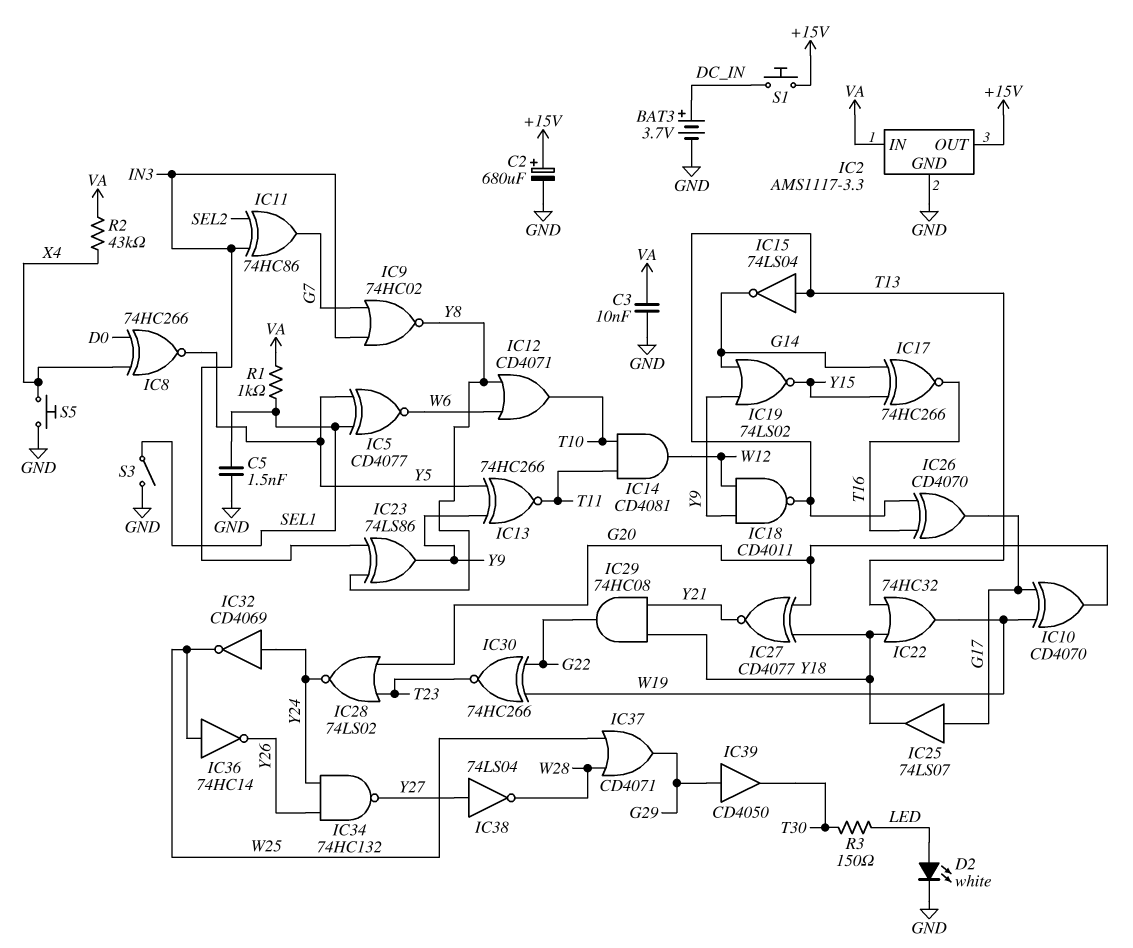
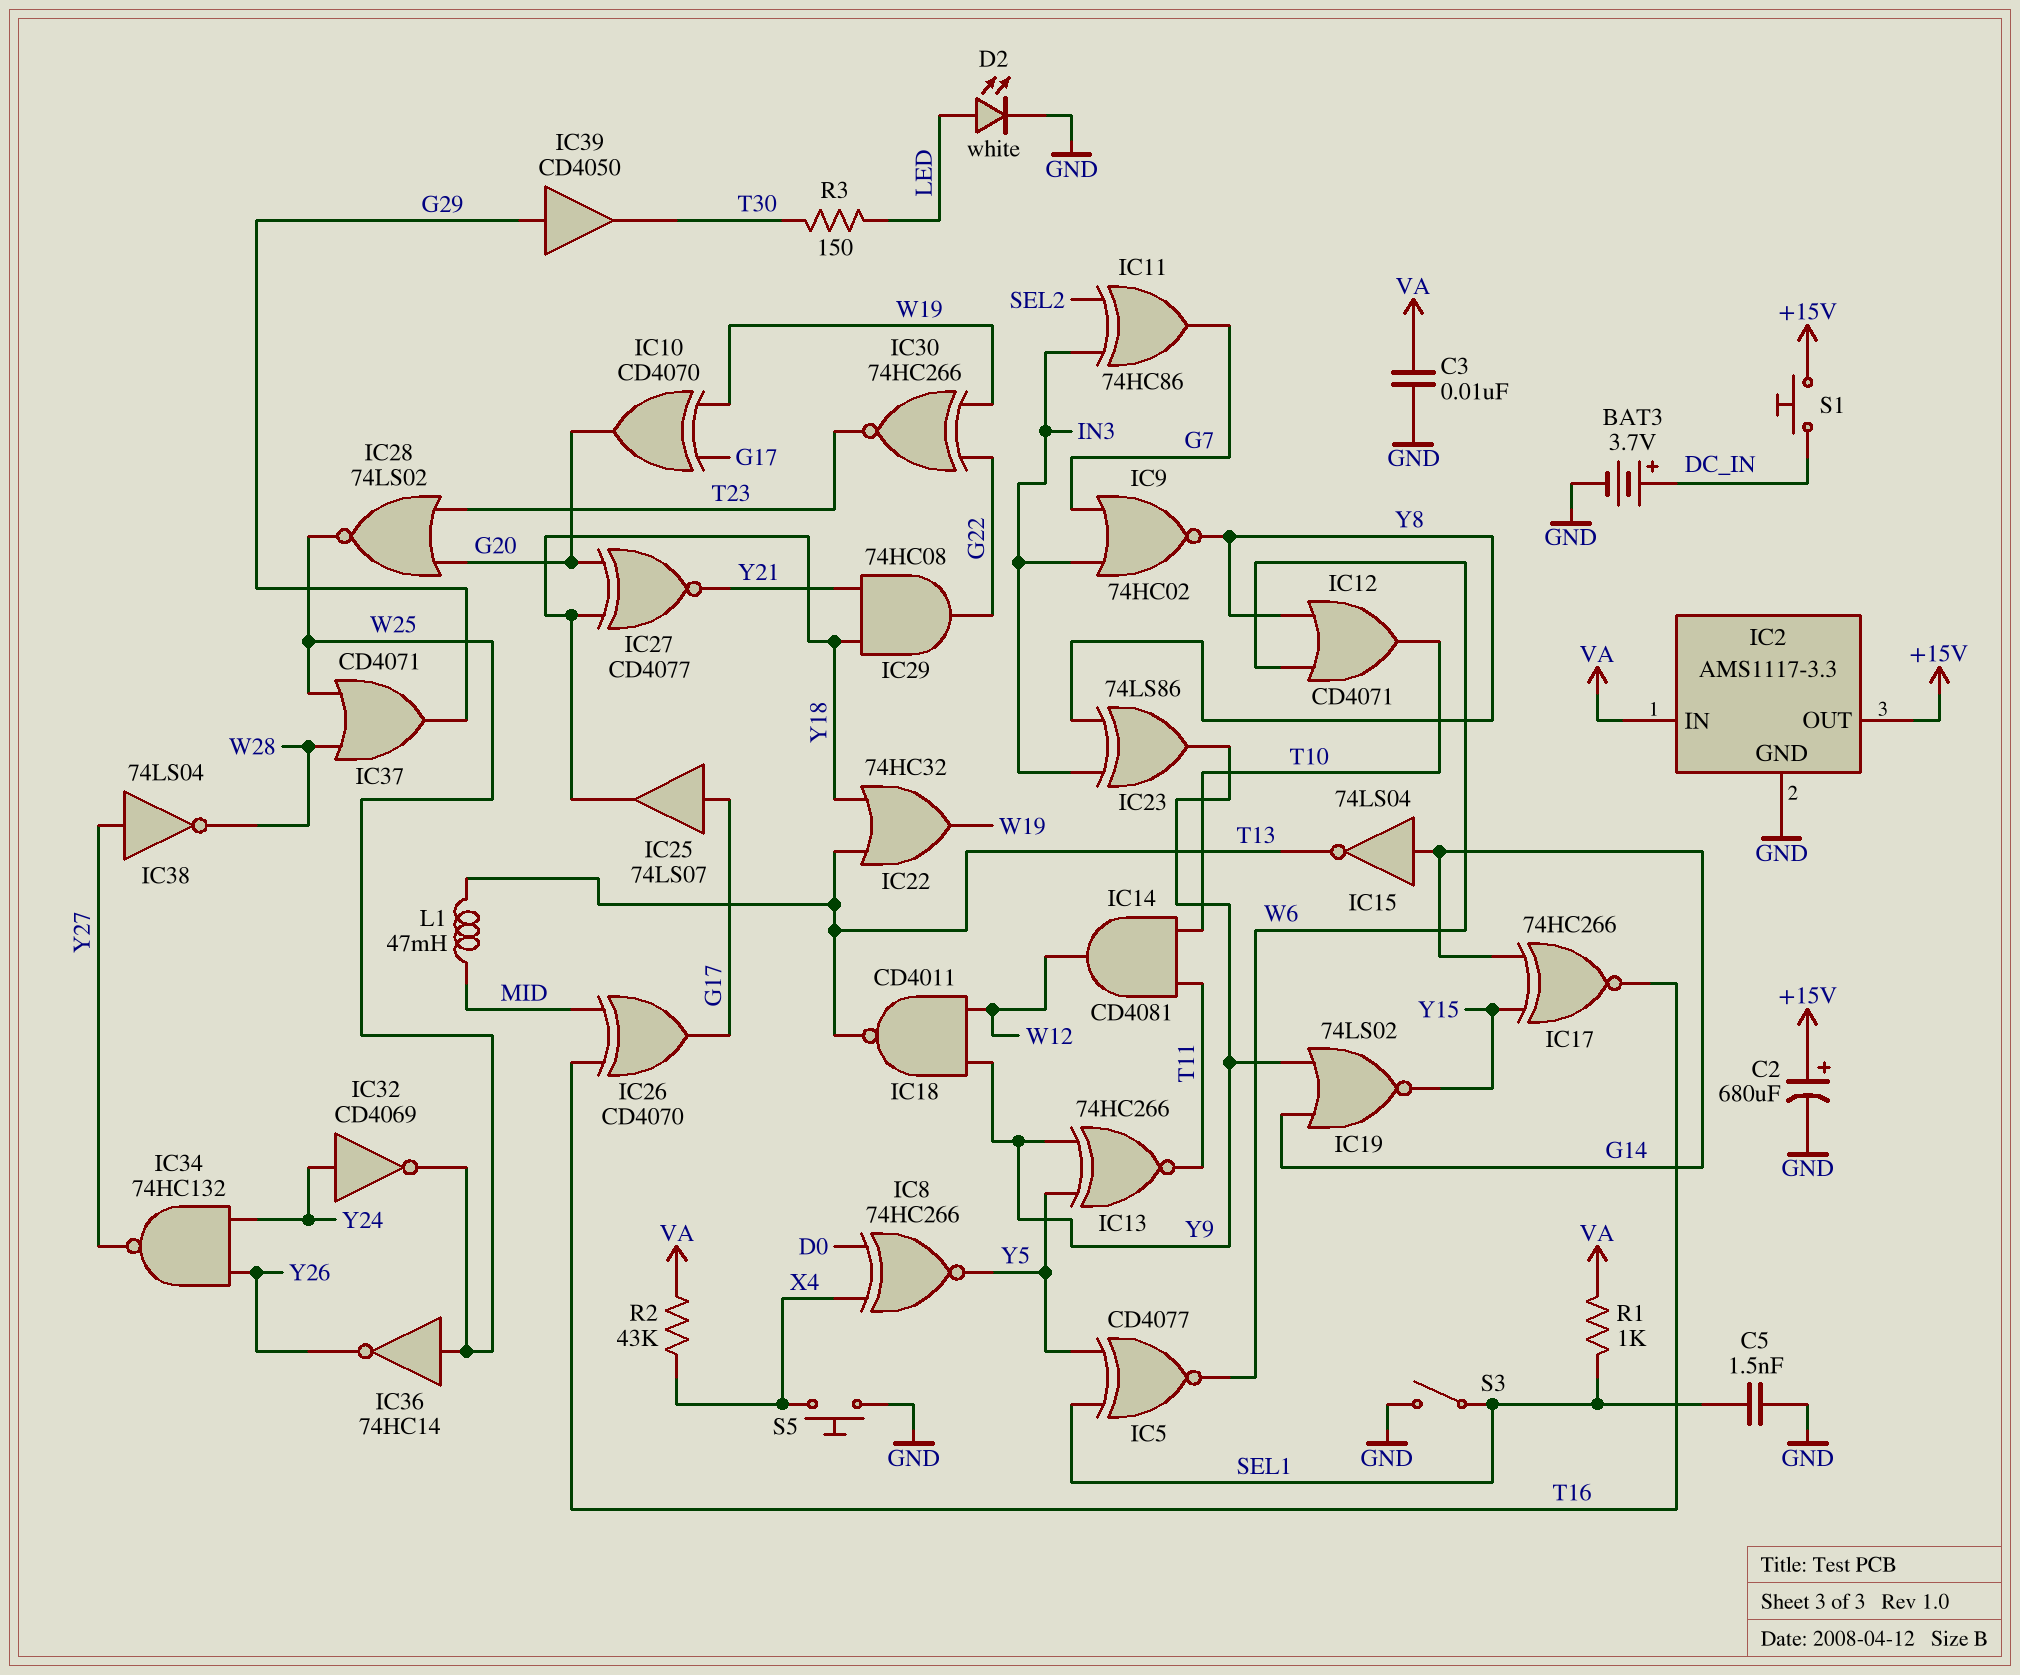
IC15: NOT 74LS04 (in T13, out G14) -> NOT 74LS04 (in G14, out T13)
IC26: XOR CD4070 (in T13, in T16, out G17) -> XOR CD4070 (in MID, in T16, out G17)
IC28: NOR 74LS02 (in G20, in T23, out Y24) -> NOR 74LS02 (in G20, in T23, out W25)
L1: none -> 47mH (MID, T13)

